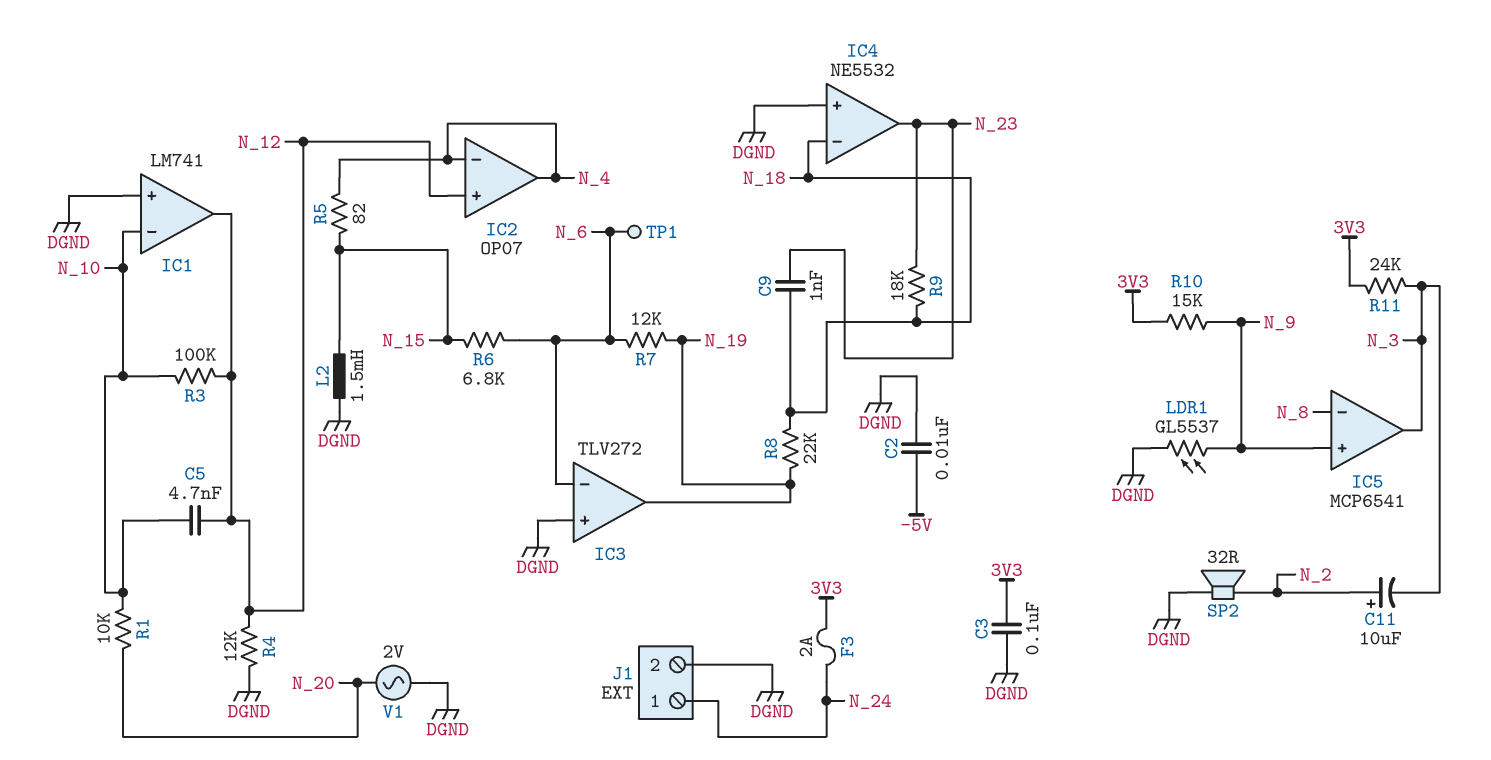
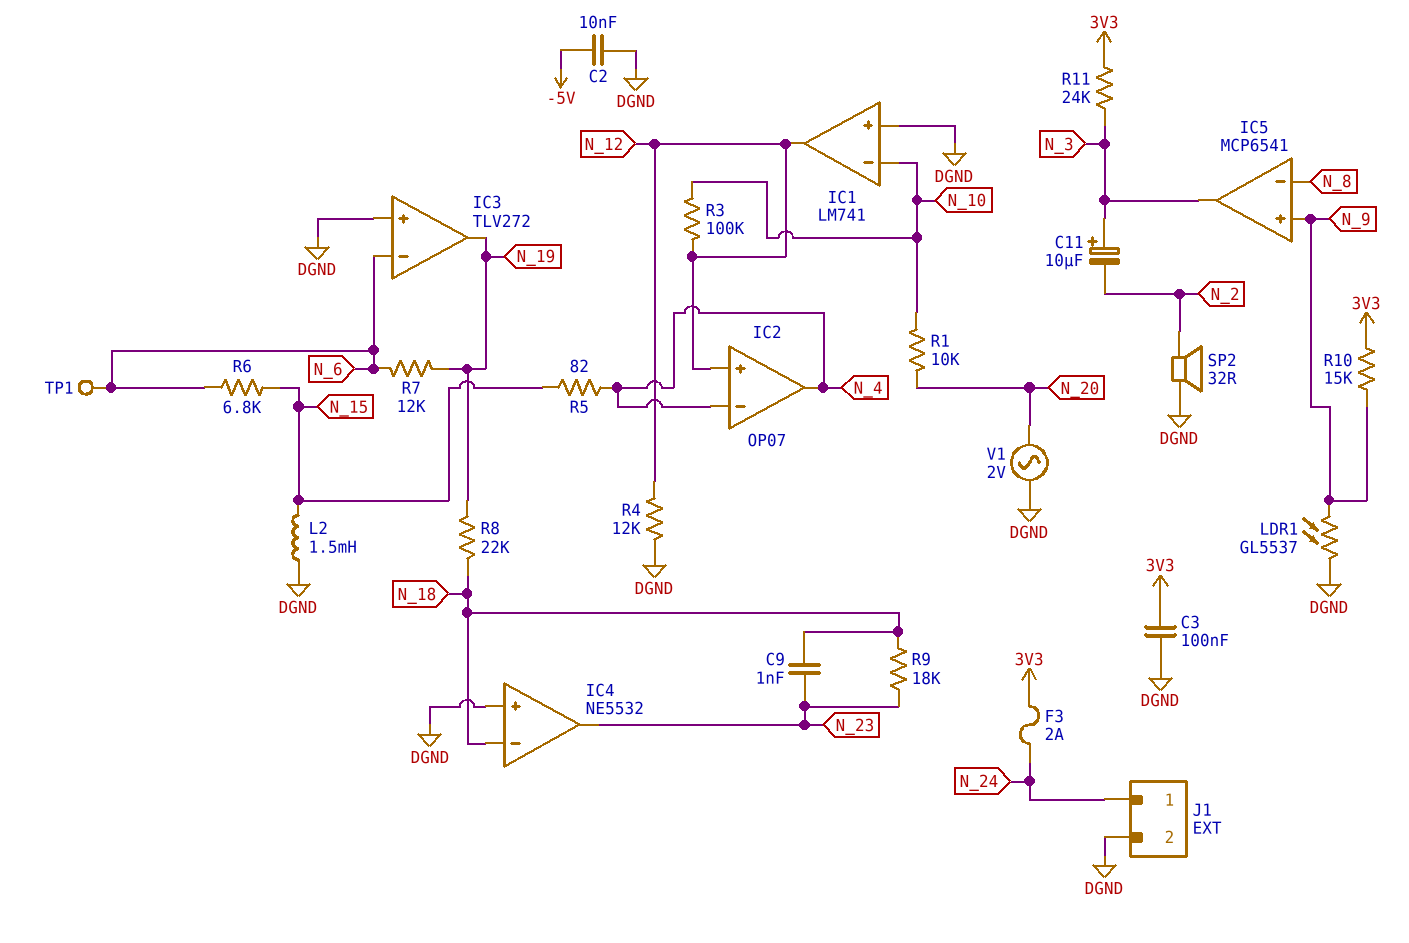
C5: 4.7nF (N_10, N_12) -> none
C11: 10uF (plus N_2, minus N_3) -> 10uF (plus N_3, minus N_2)

